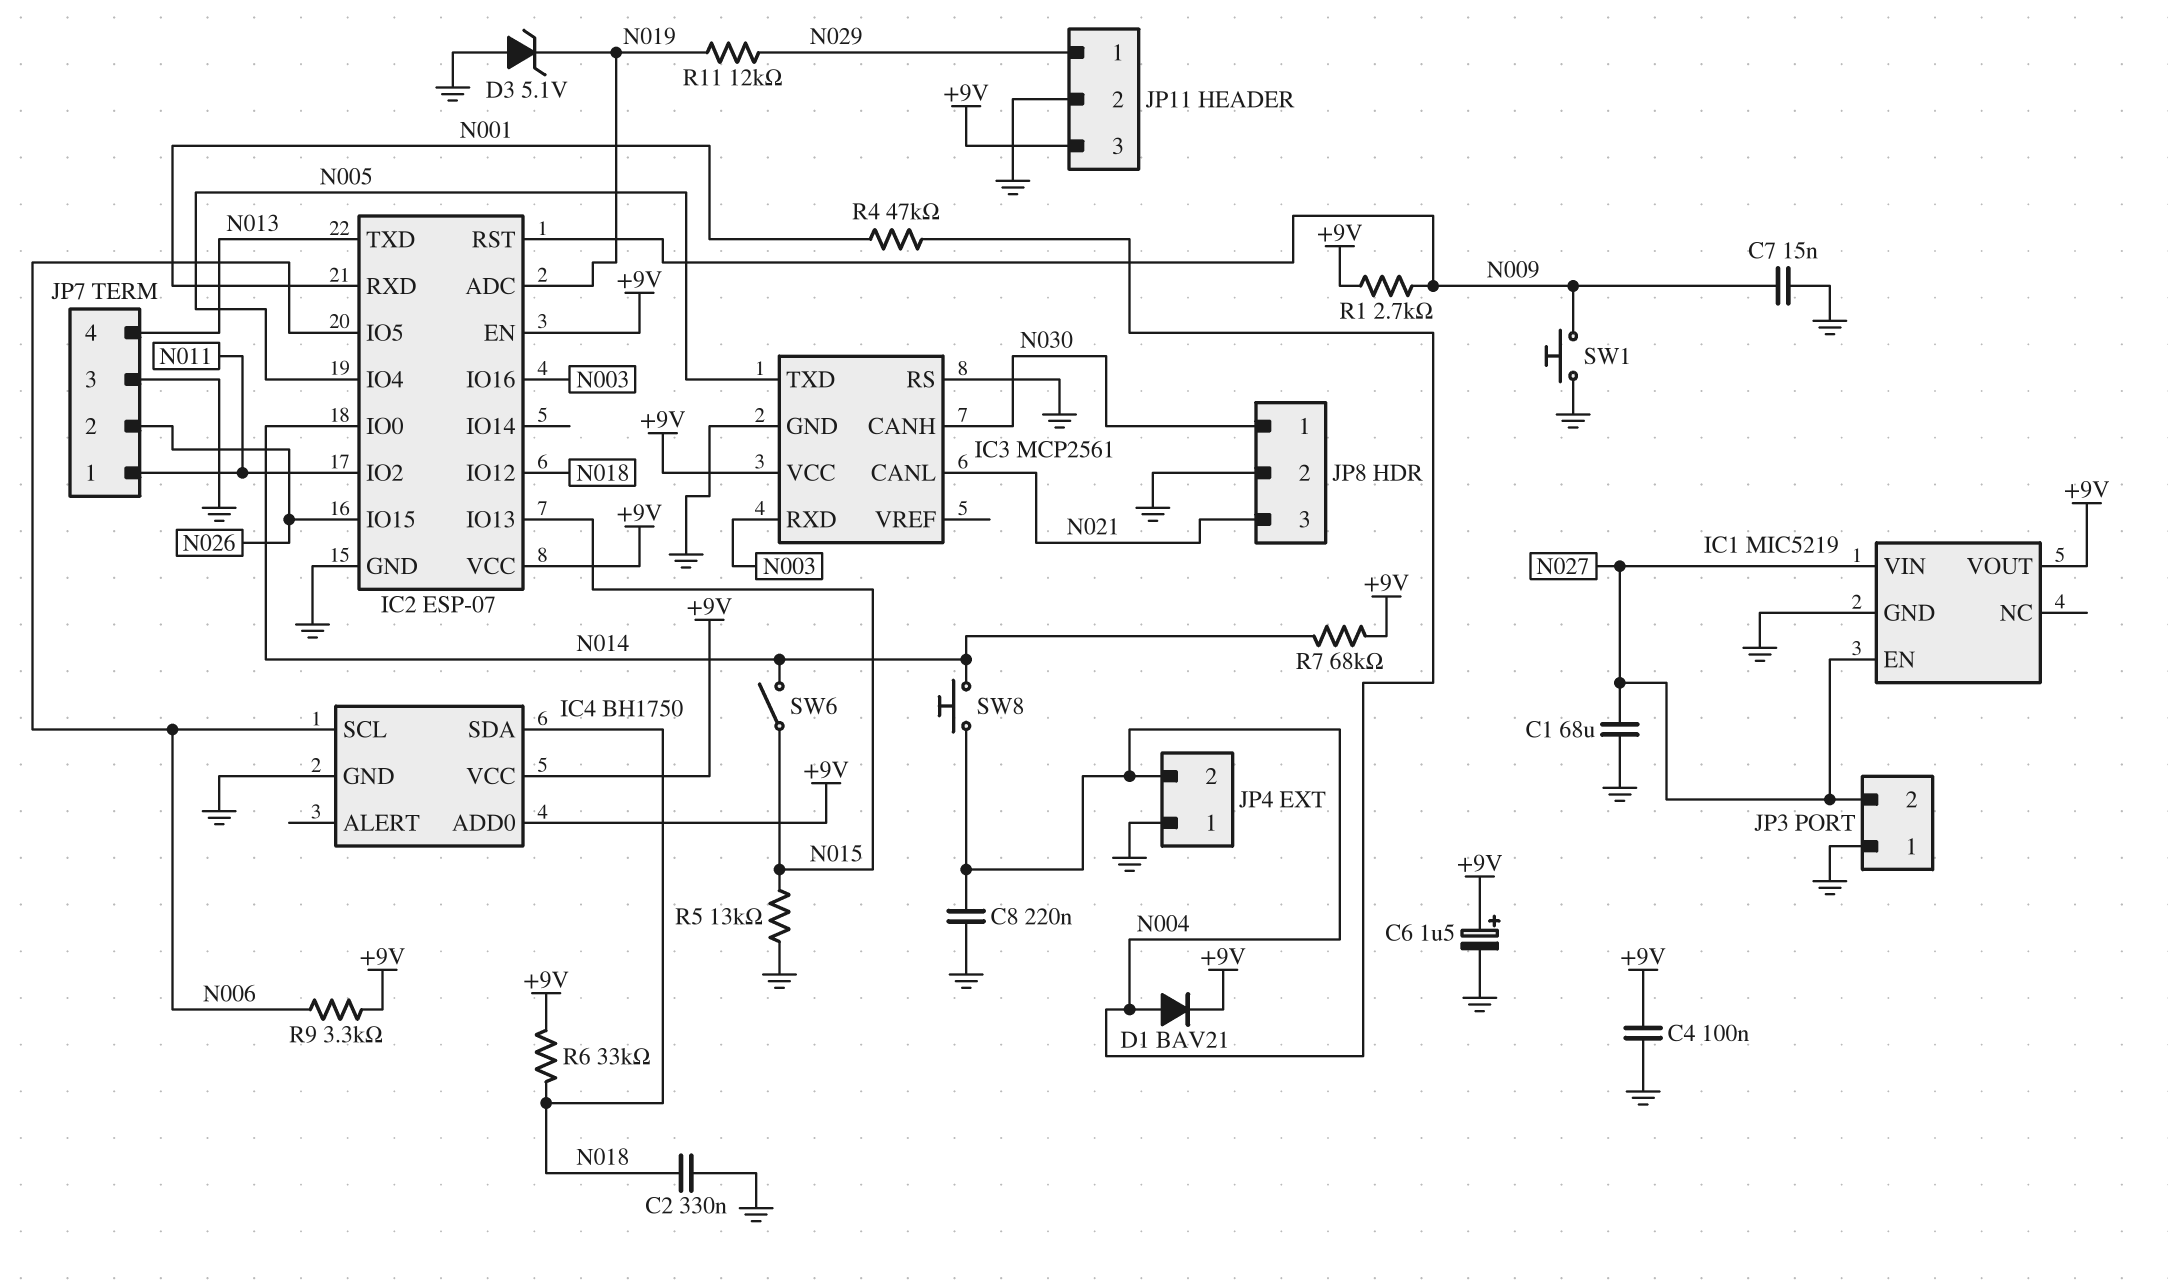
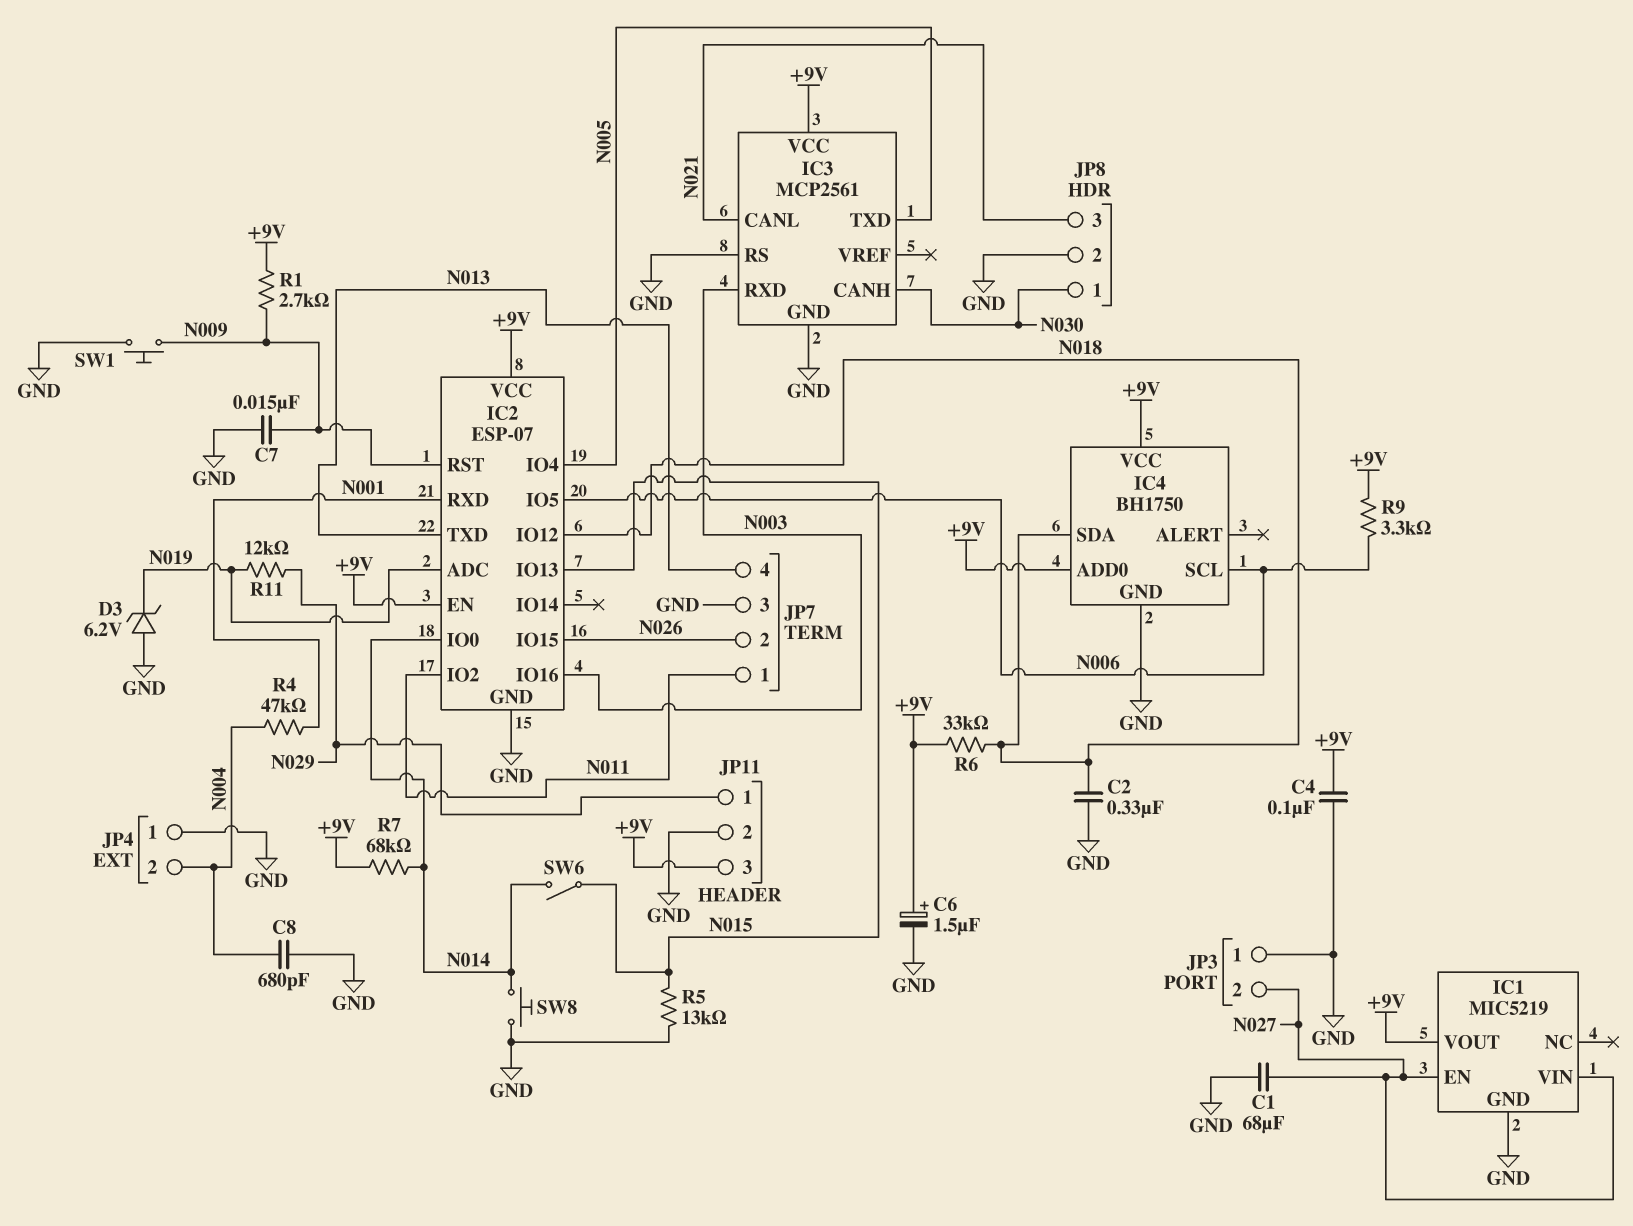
C8: 220nF (GND, N004) -> 680pF (GND, N004)
D1: diode BAV21 (A N004, K +9V) -> none
D3: zener 5.1V (A GND, K N019) -> zener 6.2V (A GND, K N019)
SW8: button (N004, N014) -> button (GND, N014)

